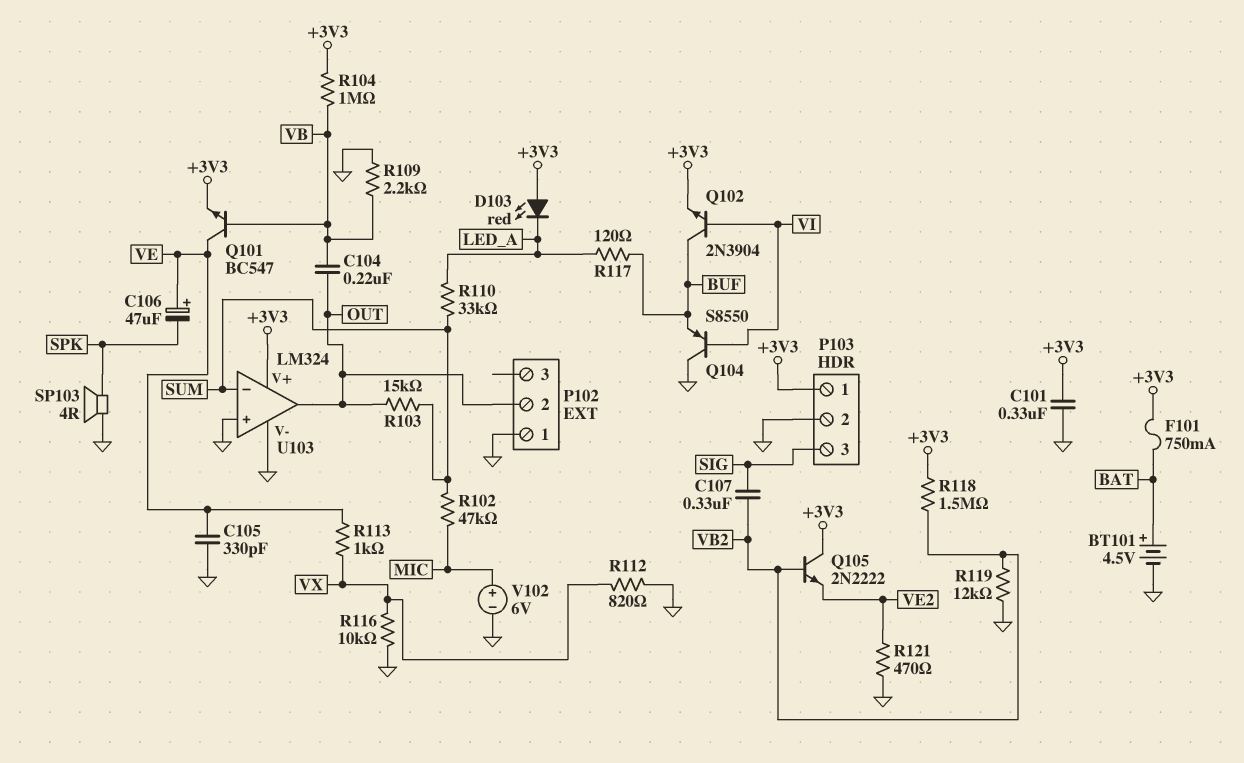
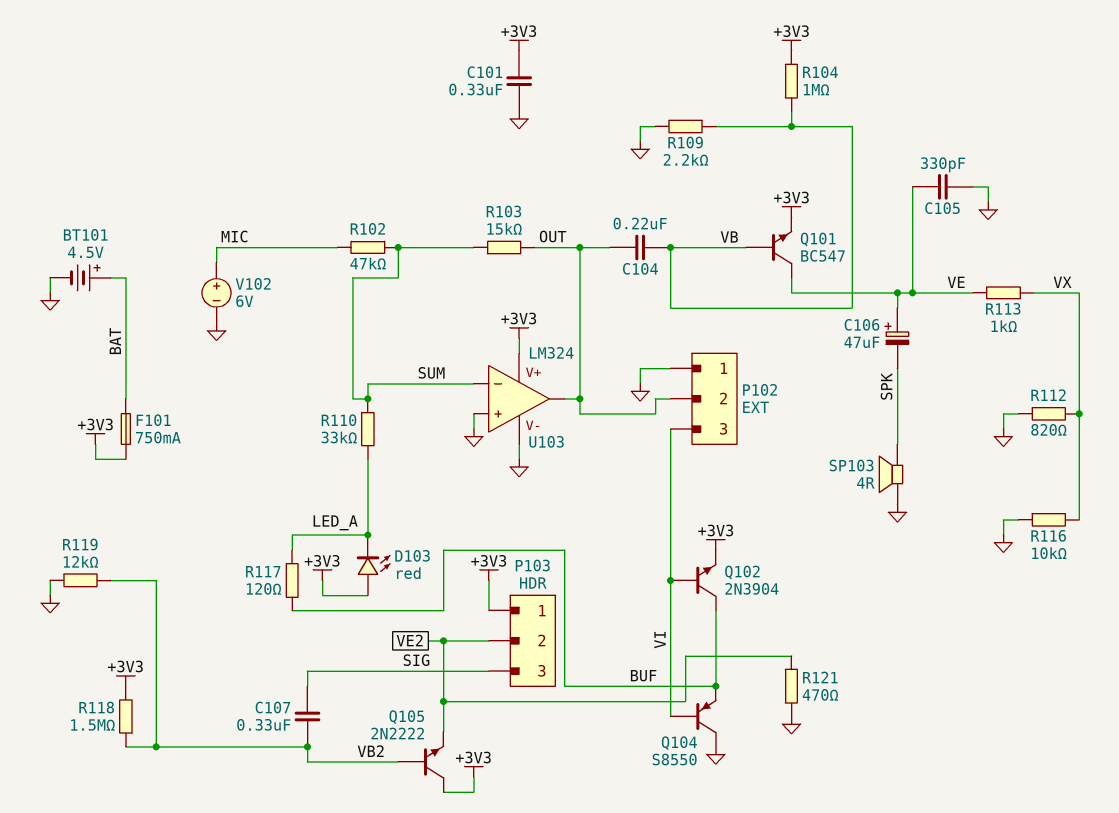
P102 pin 3: none -> VI
P103 pin 2: GND -> VE2

